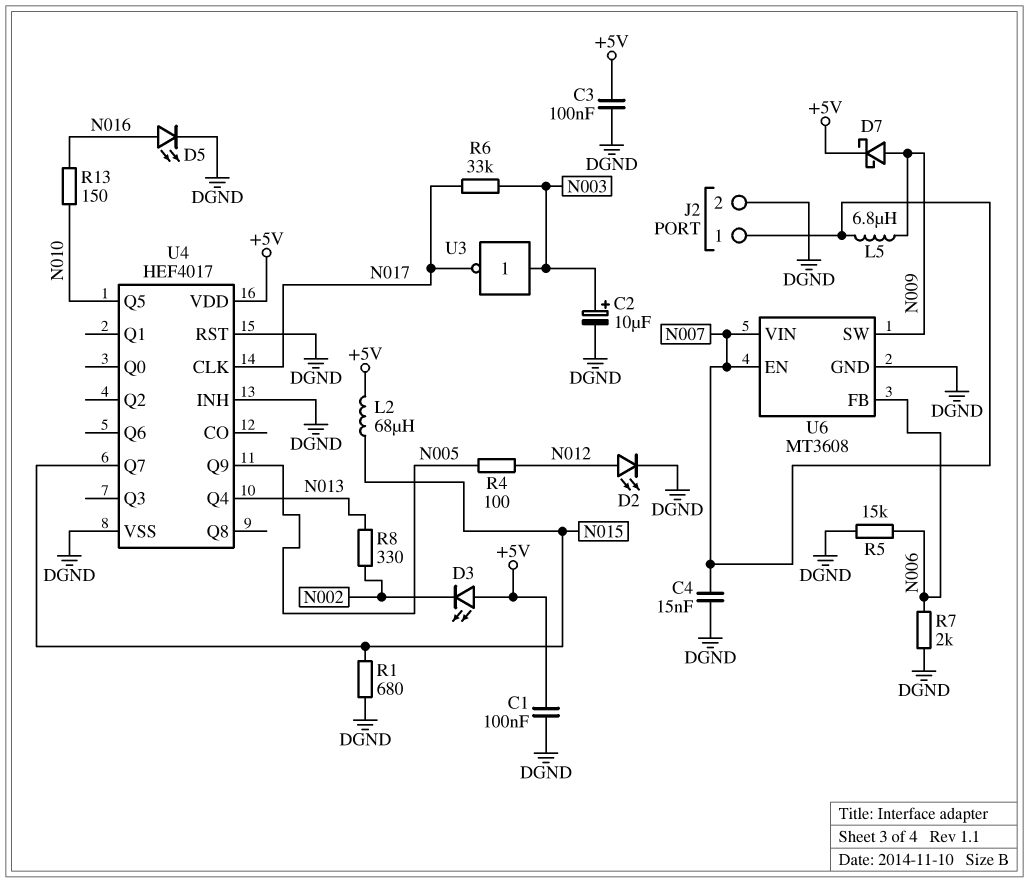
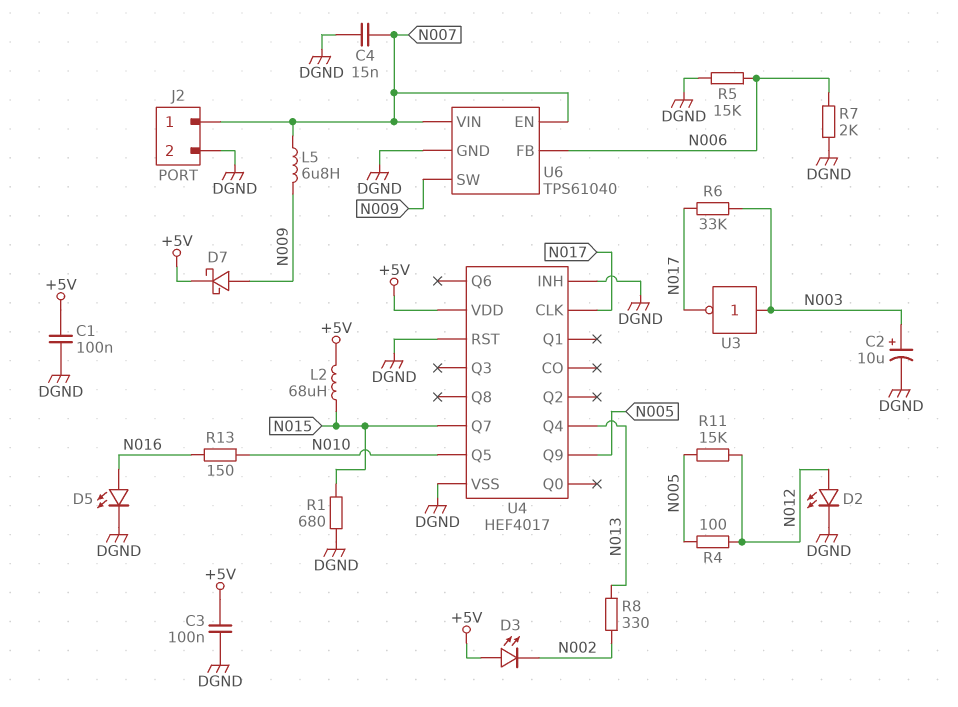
R11: none -> 15k (N005, N012)
U6: MT3608 -> TPS61040

